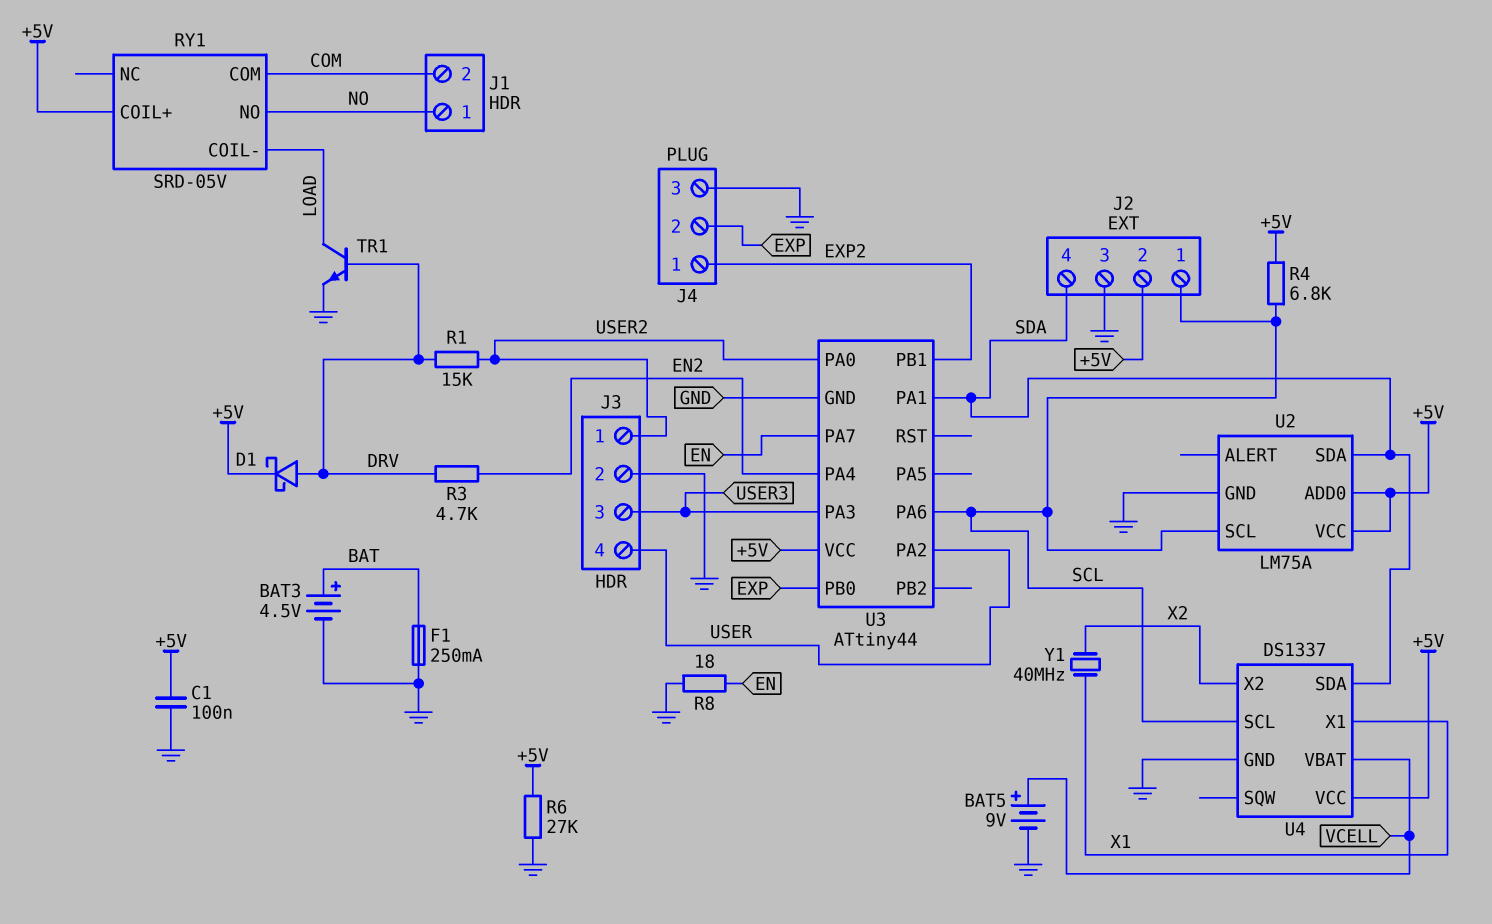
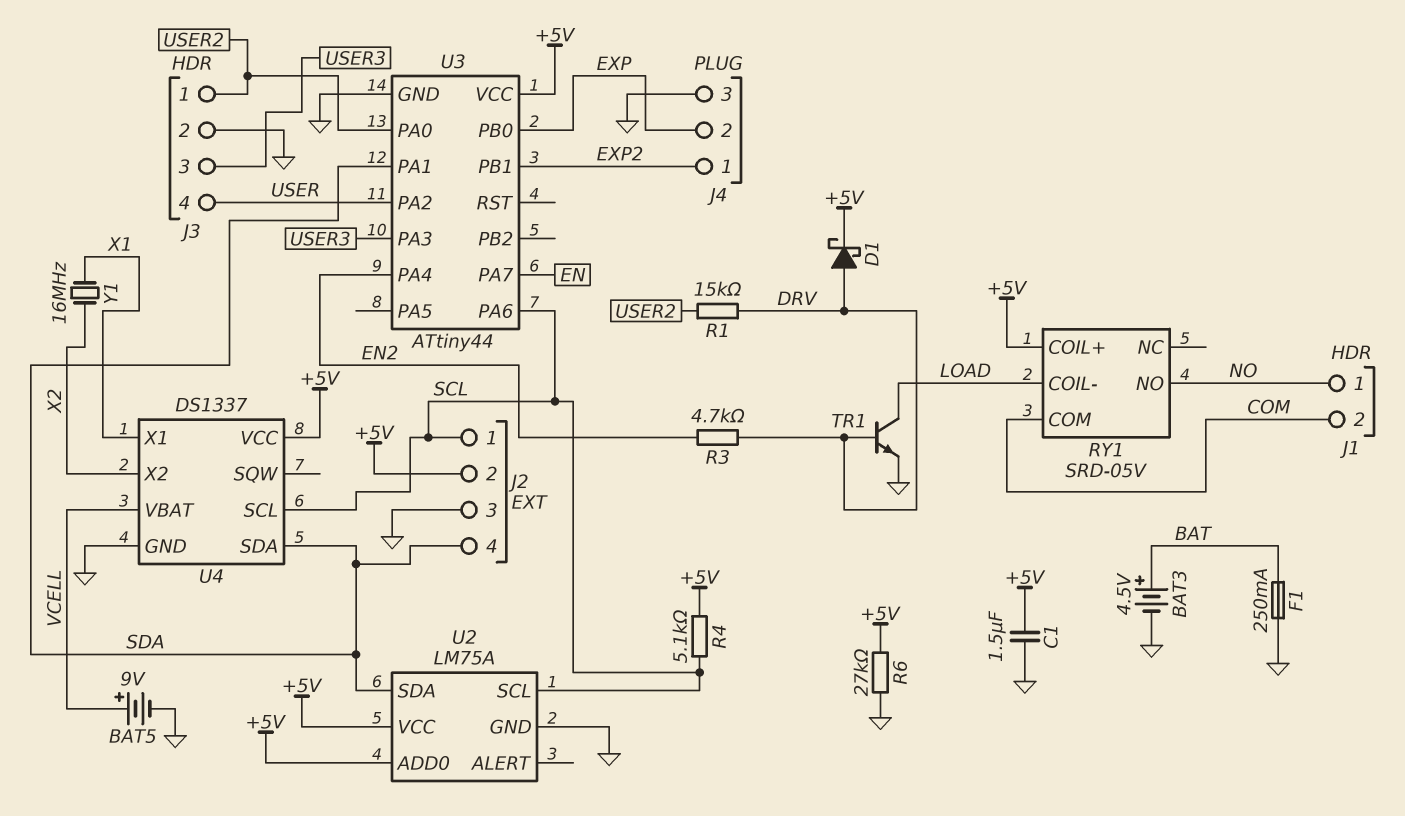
C1: 100nF (+5V, GND) -> 1.5uF (+5V, GND)
R4: 6.8k (+5V, SCL) -> 5.1k (+5V, SCL)
R8: 18 (EN, GND) -> none
Y1: 40MHz (X1, X2) -> 16MHz (X1, X2)

